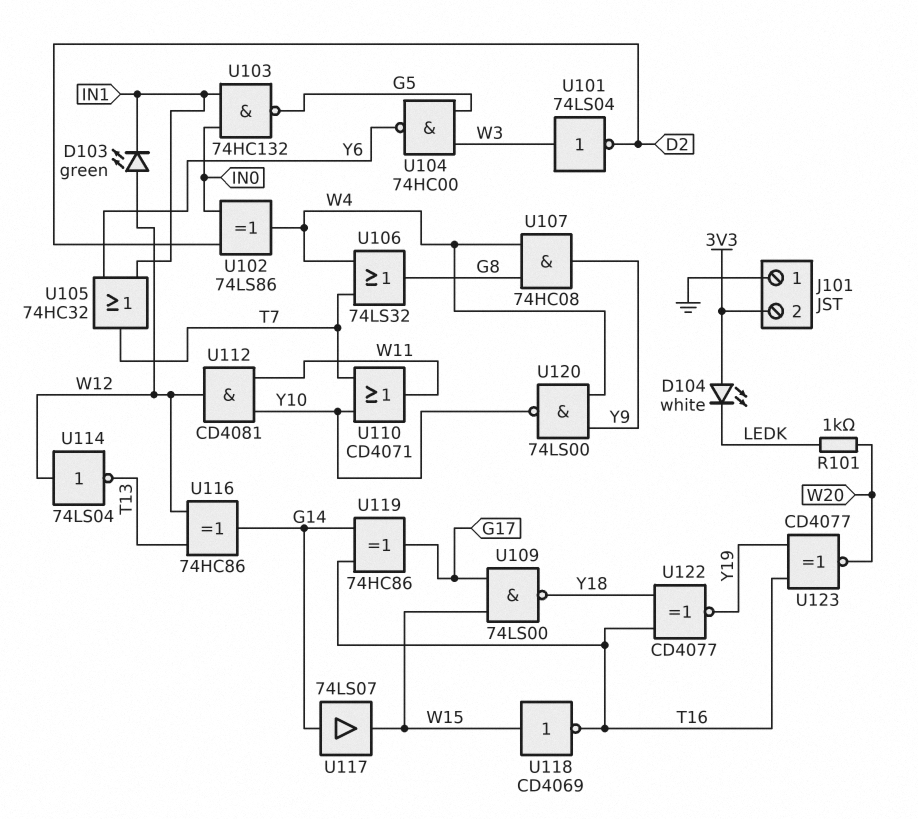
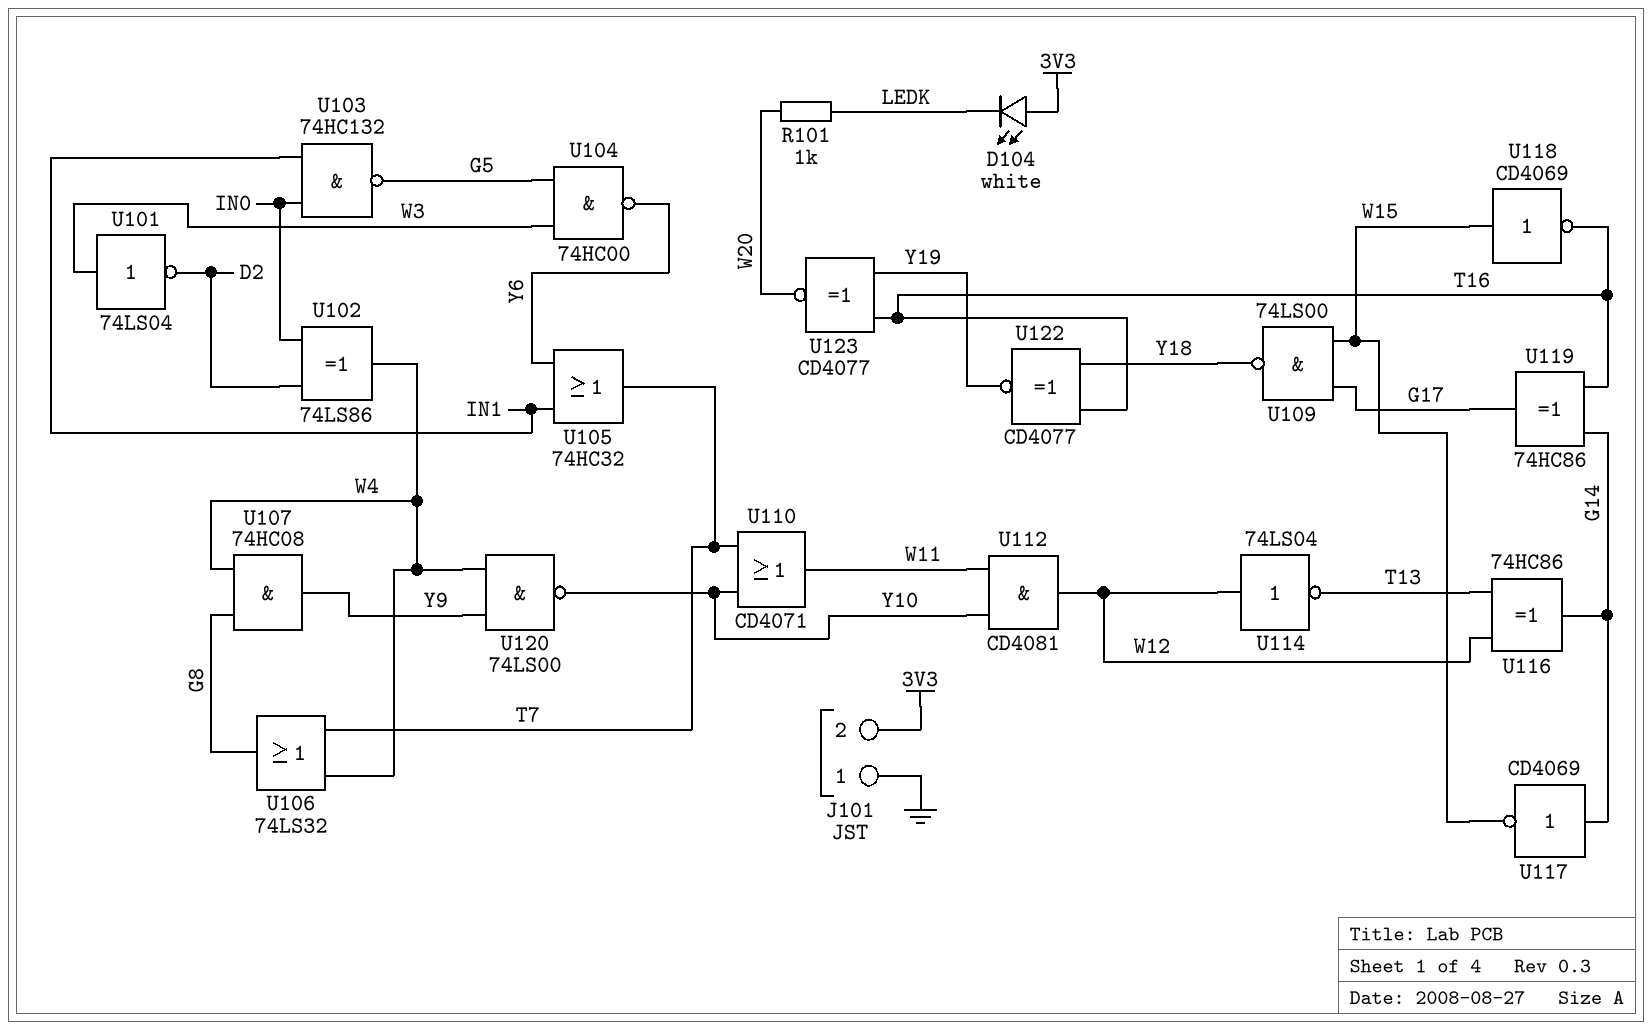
D103: LED green (A W12, K IN1) -> none
U117: buffer 74LS07 (in G14, out W15) -> NOT CD4069 (in G14, out W15)

